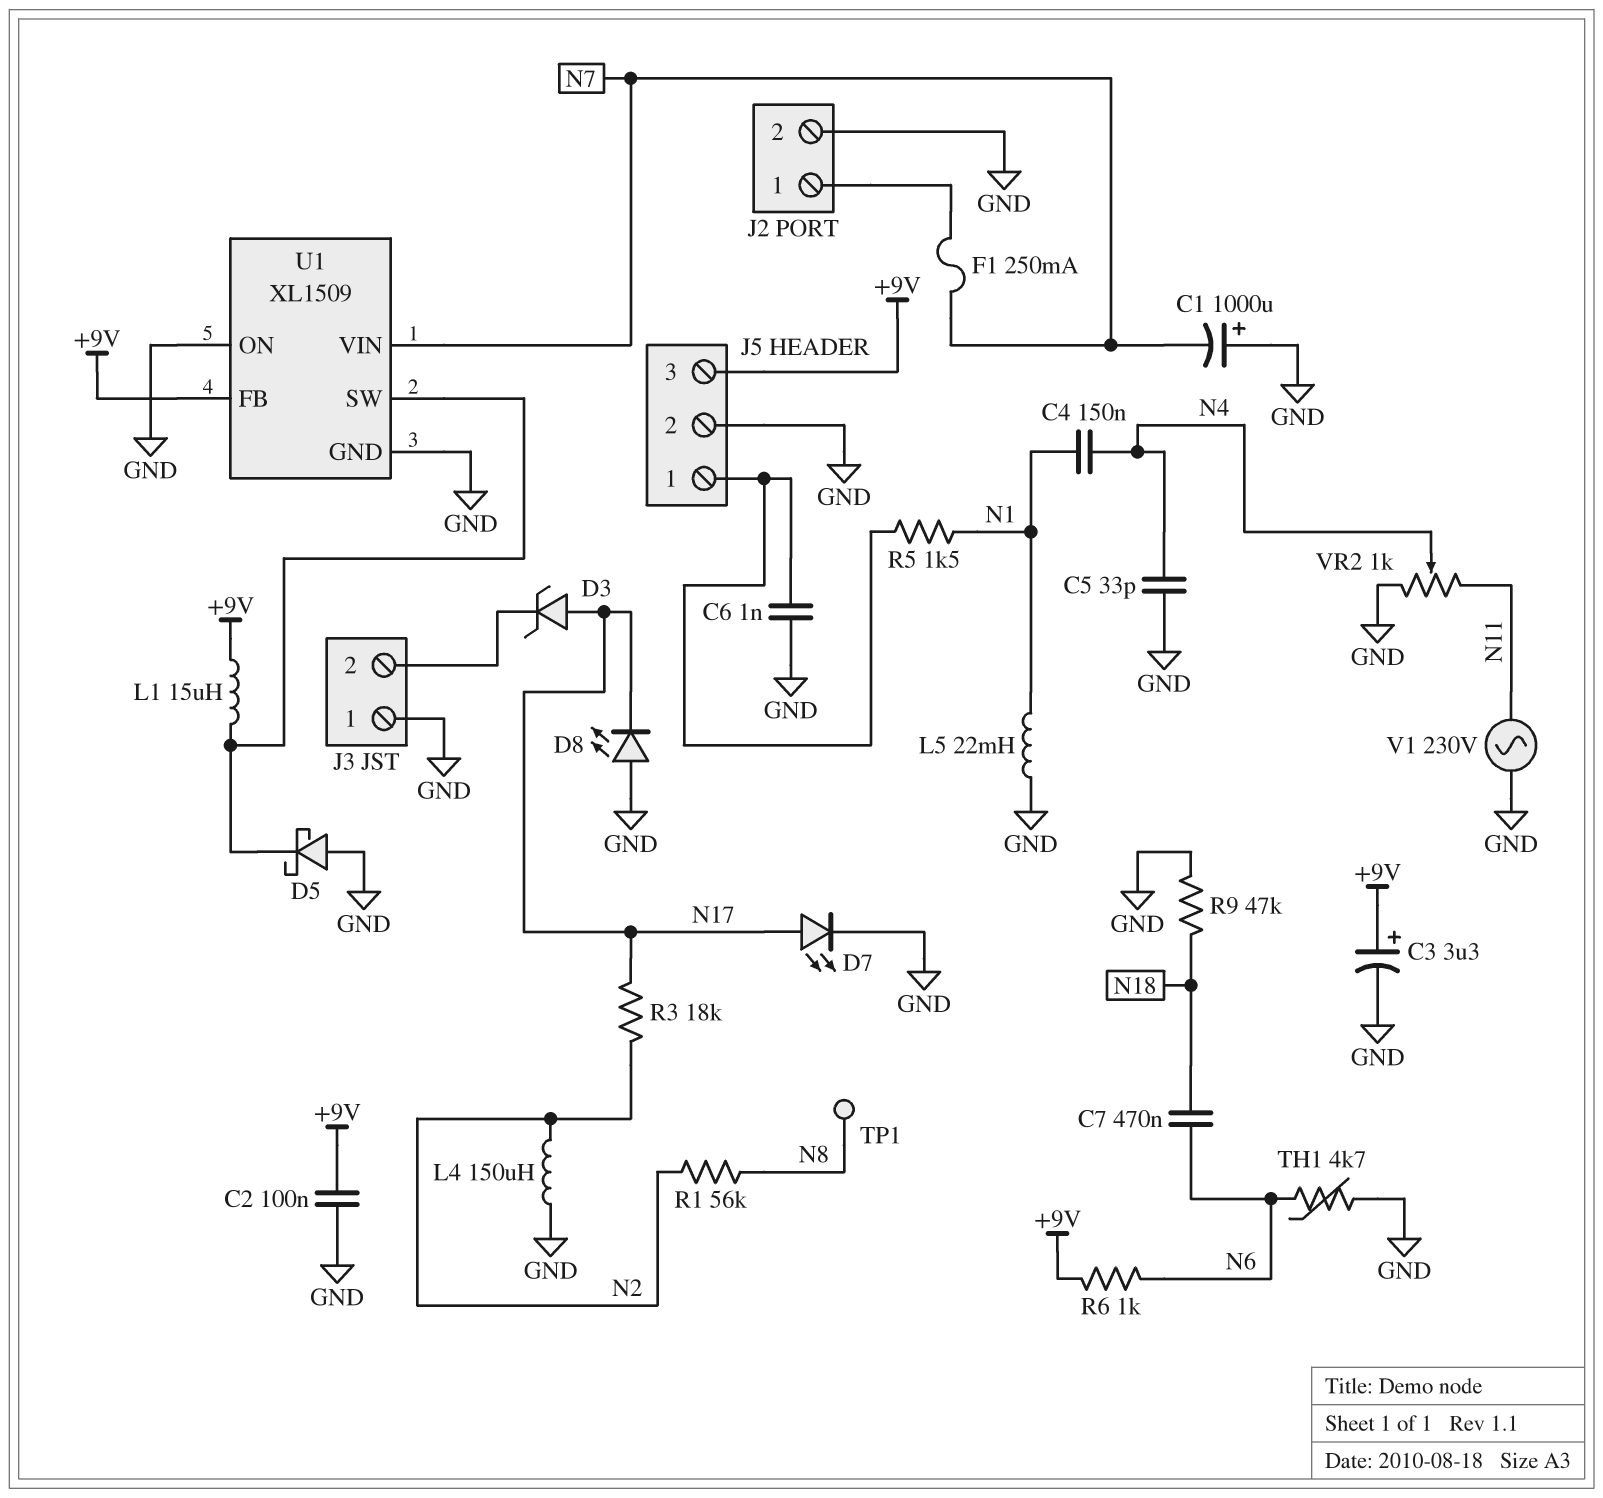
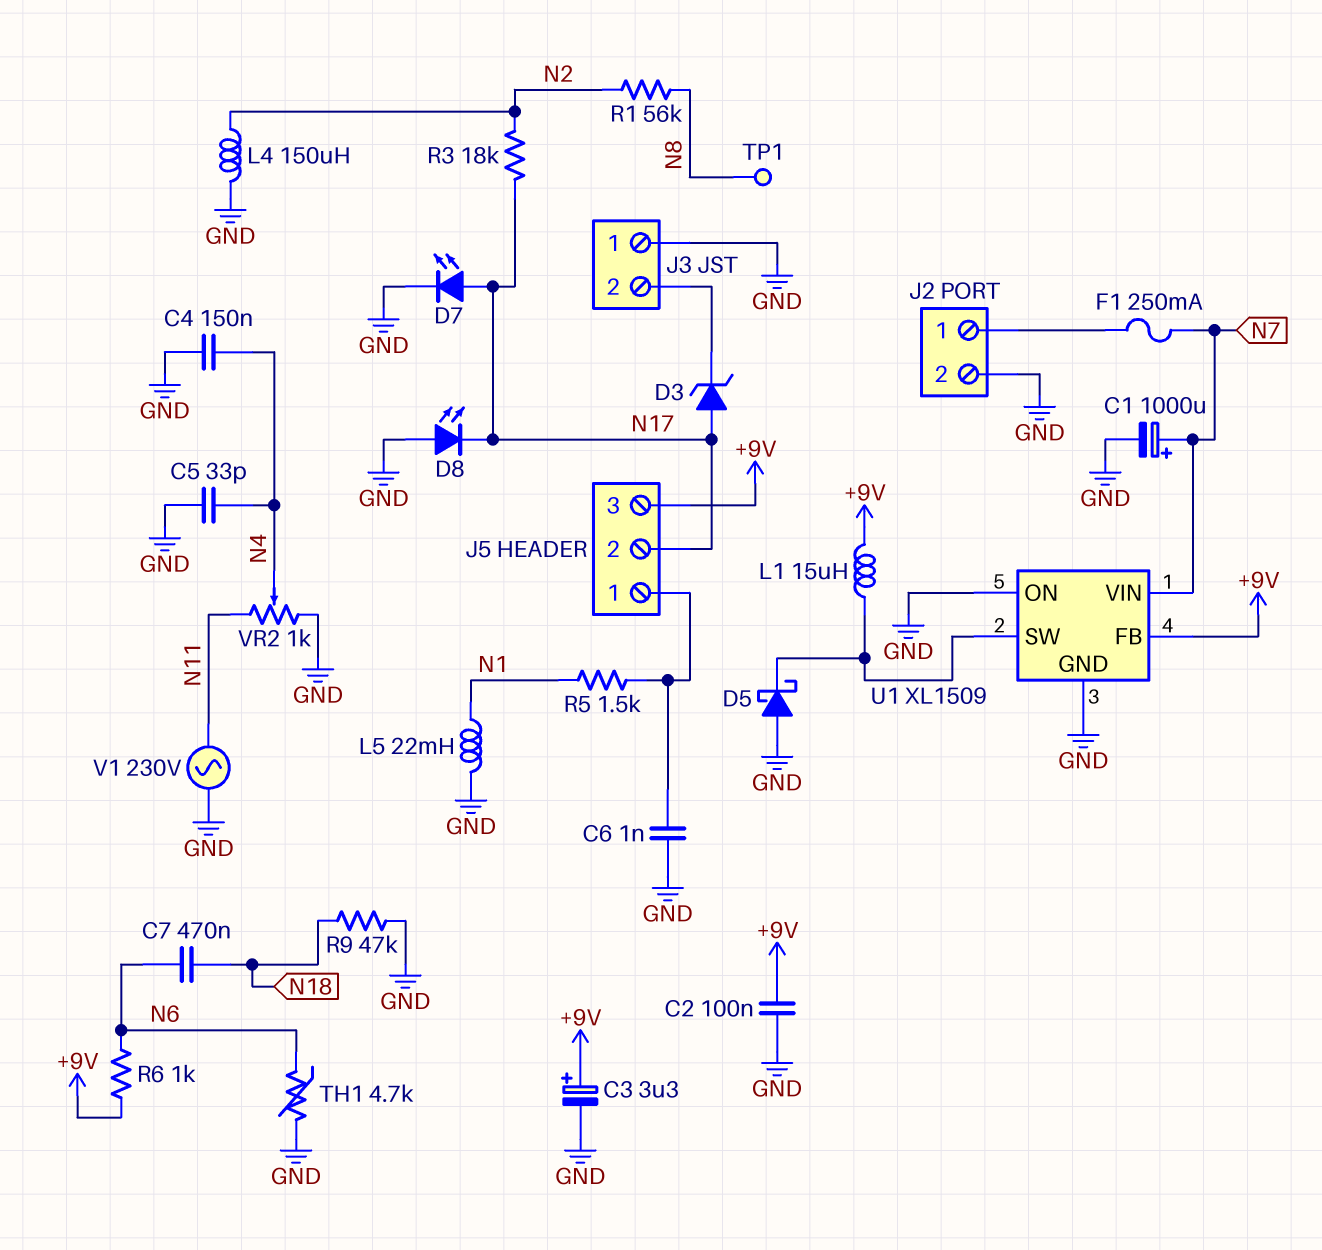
C1: 1000uF (plus GND, minus N7) -> 1000uF (plus N7, minus GND)
C4: 150nF (N1, N4) -> 150nF (GND, N4)
J5 pin 2: GND -> N17

